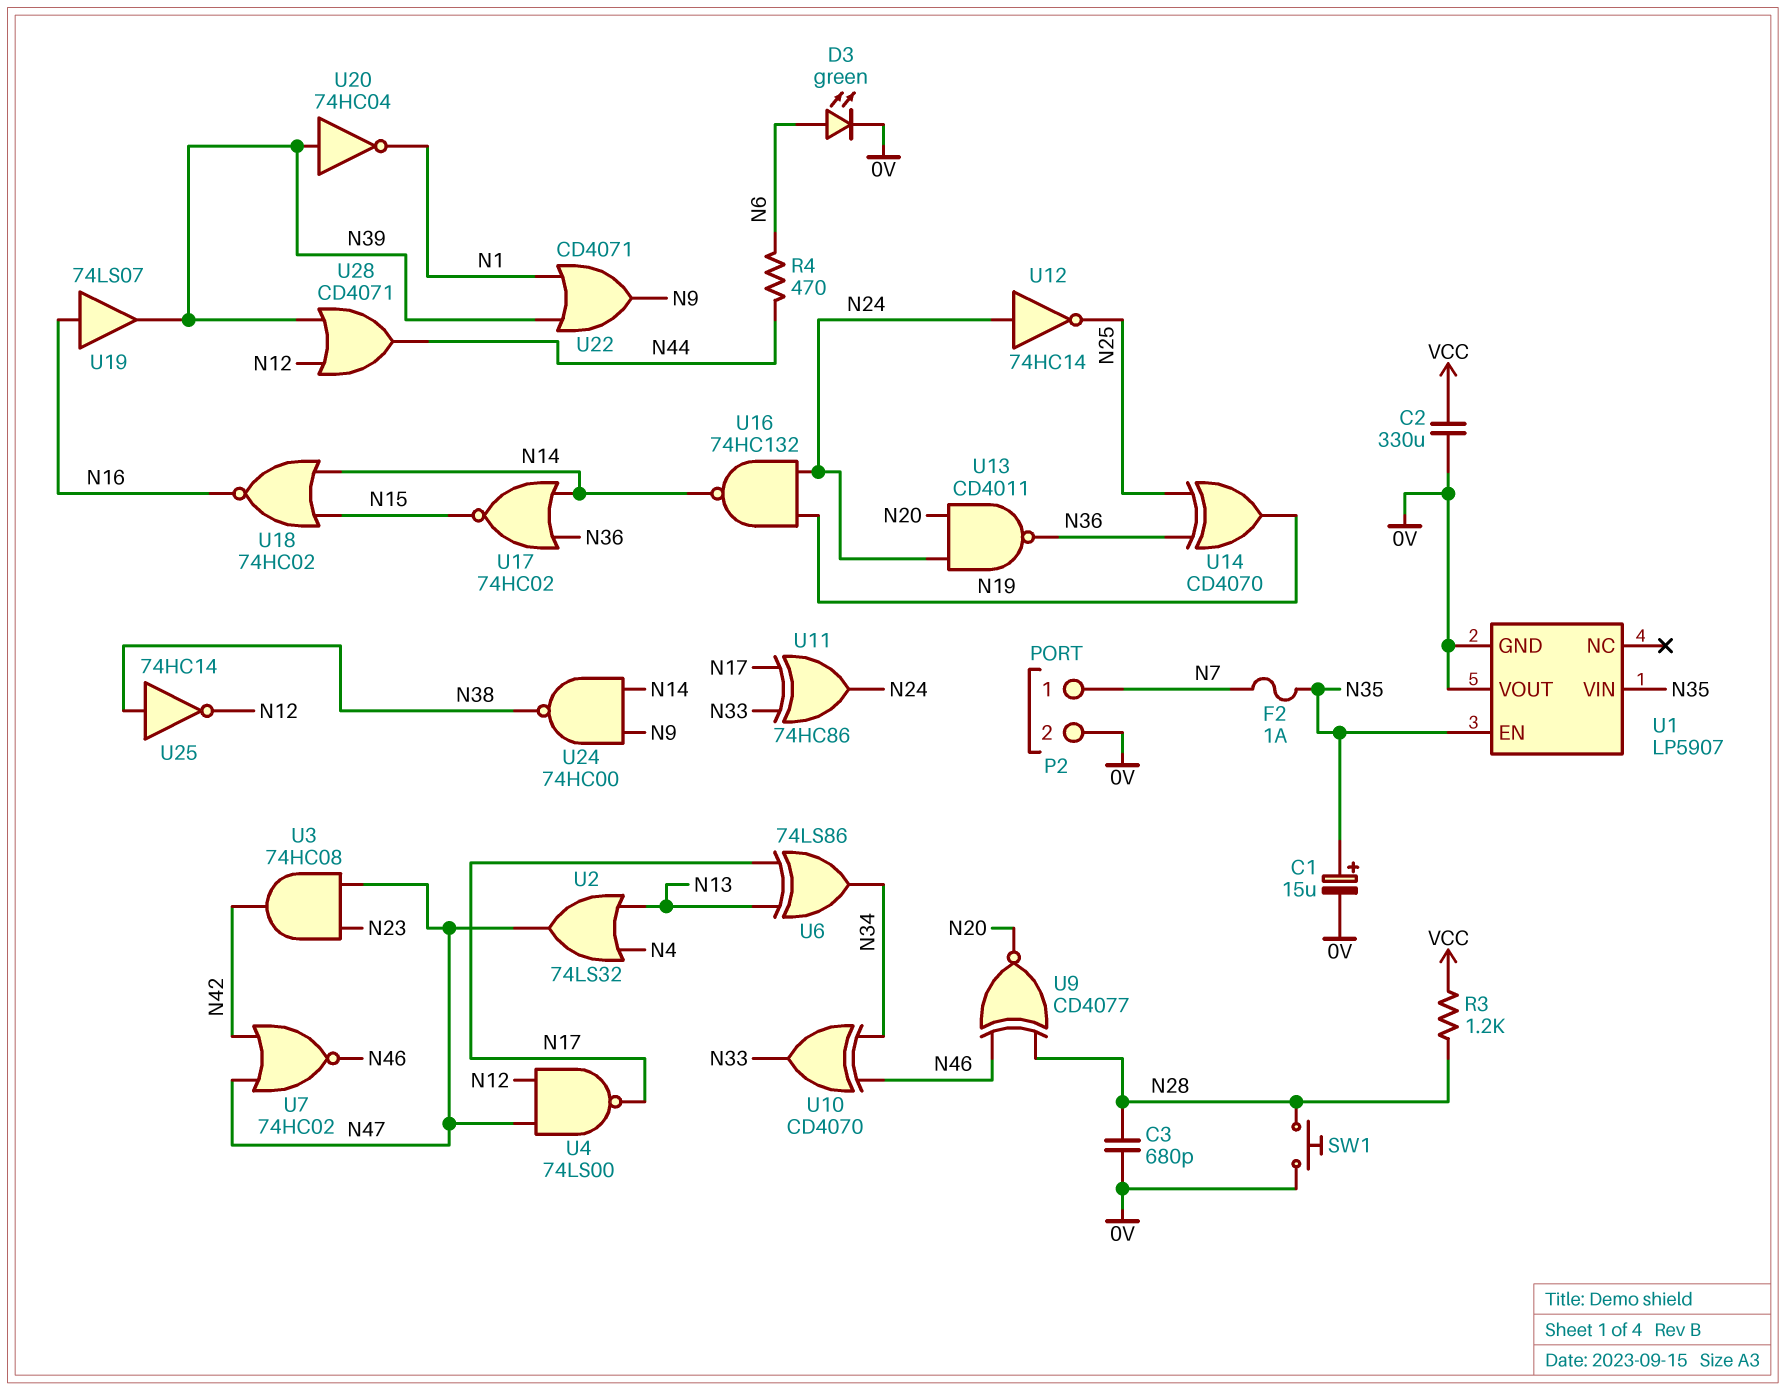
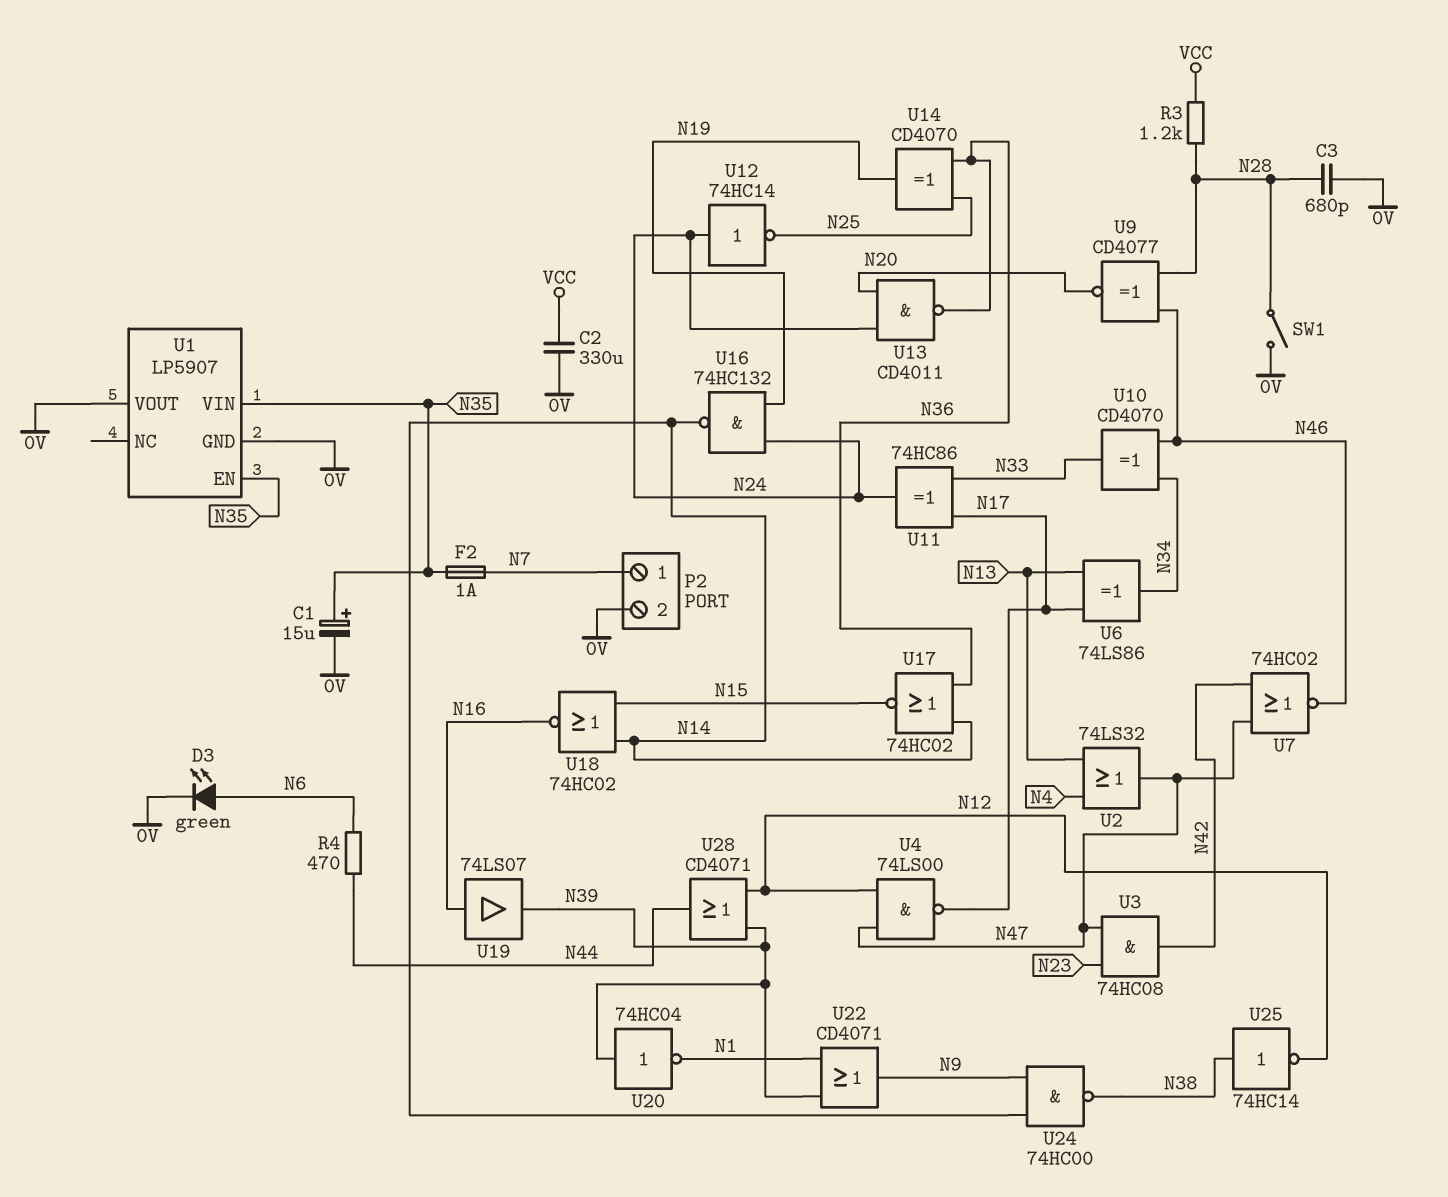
SW1: button (0V, N28) -> switch (0V, N28)

